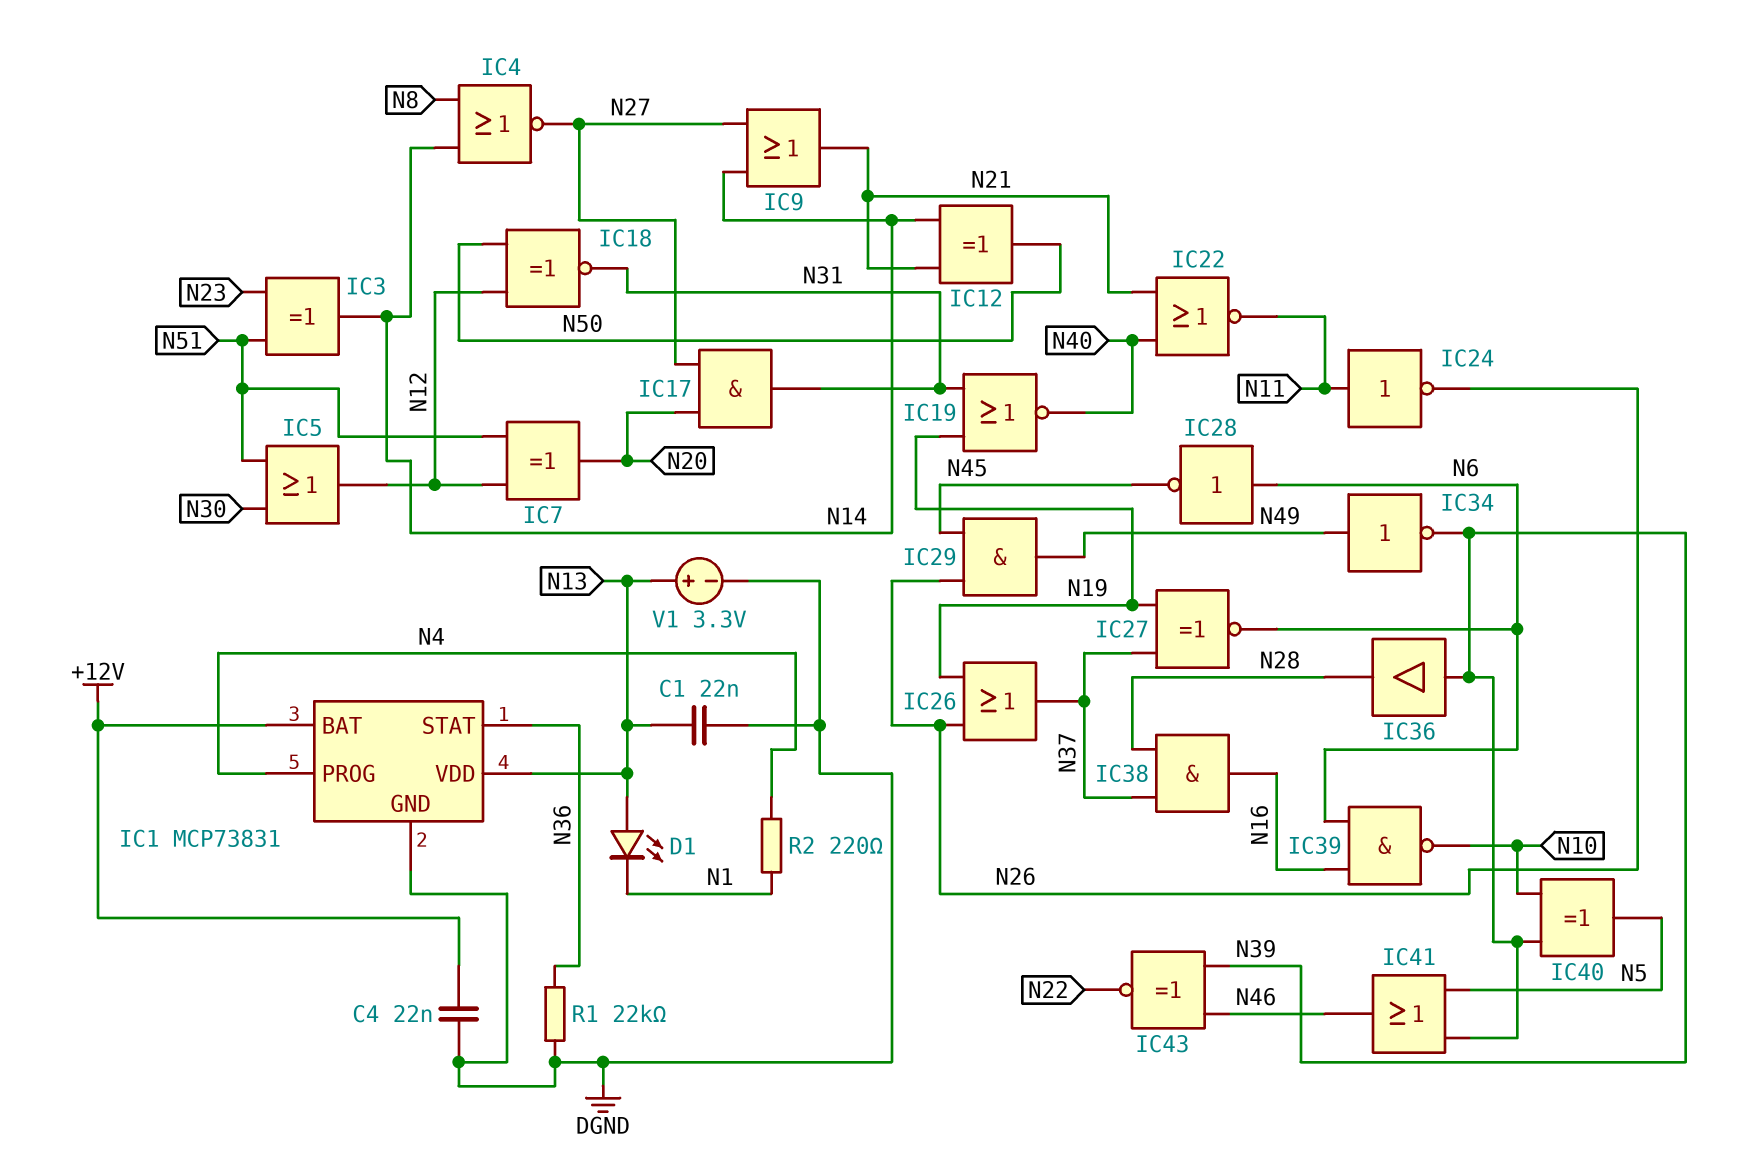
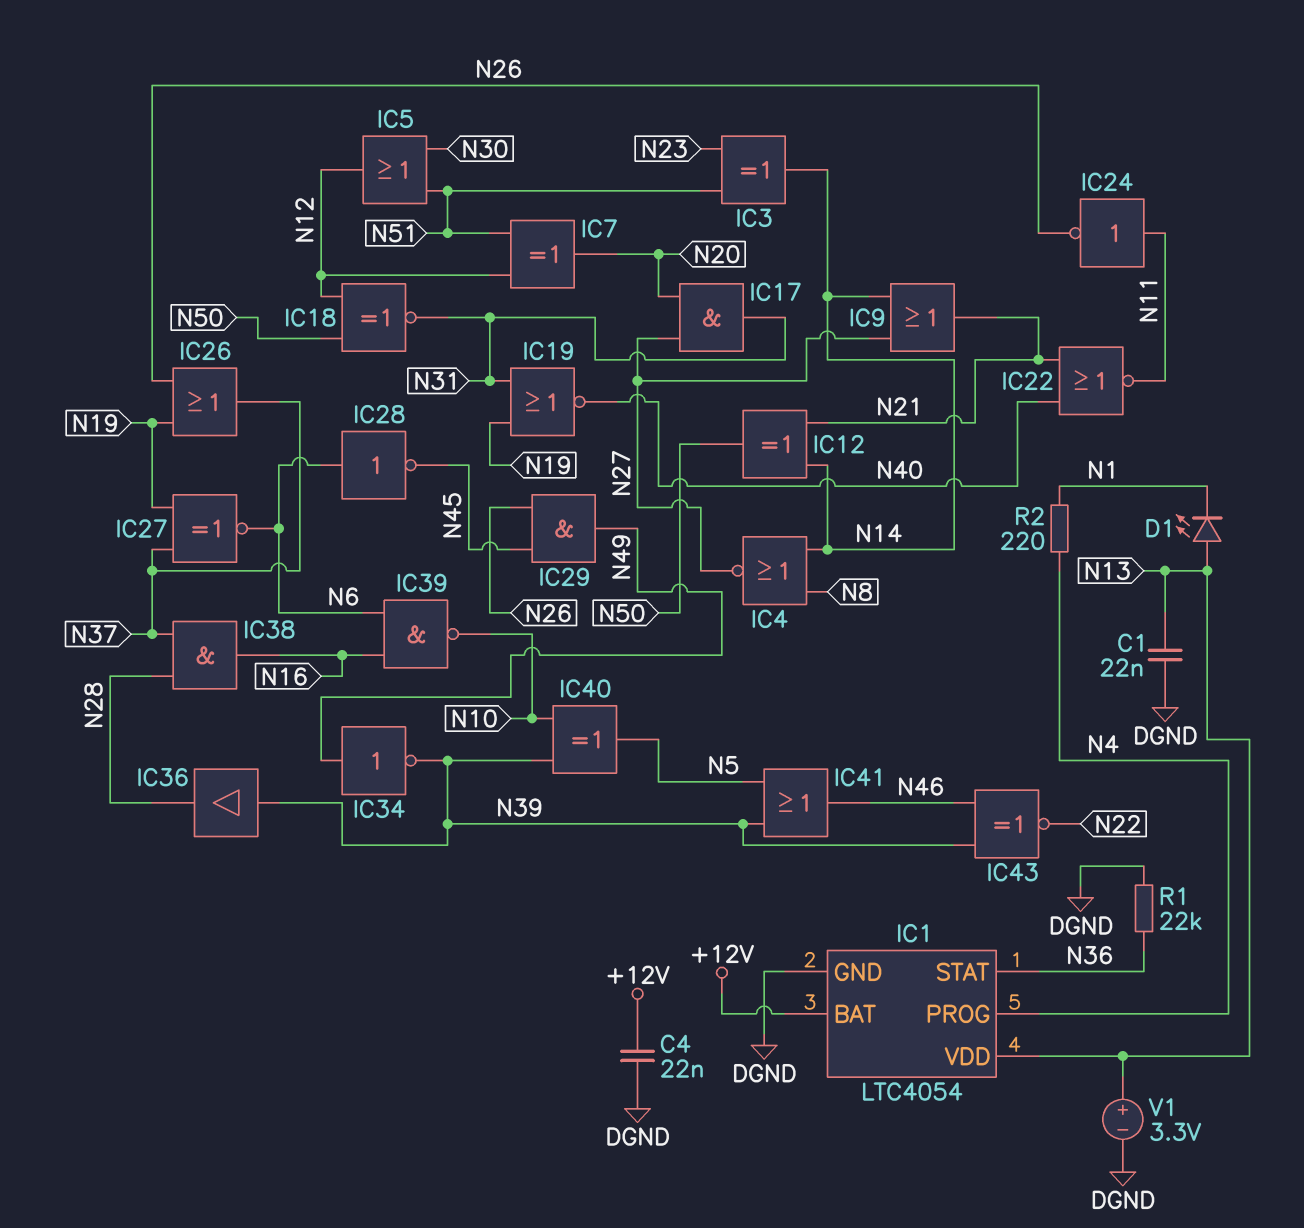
IC1: MCP73831 -> LTC4054

